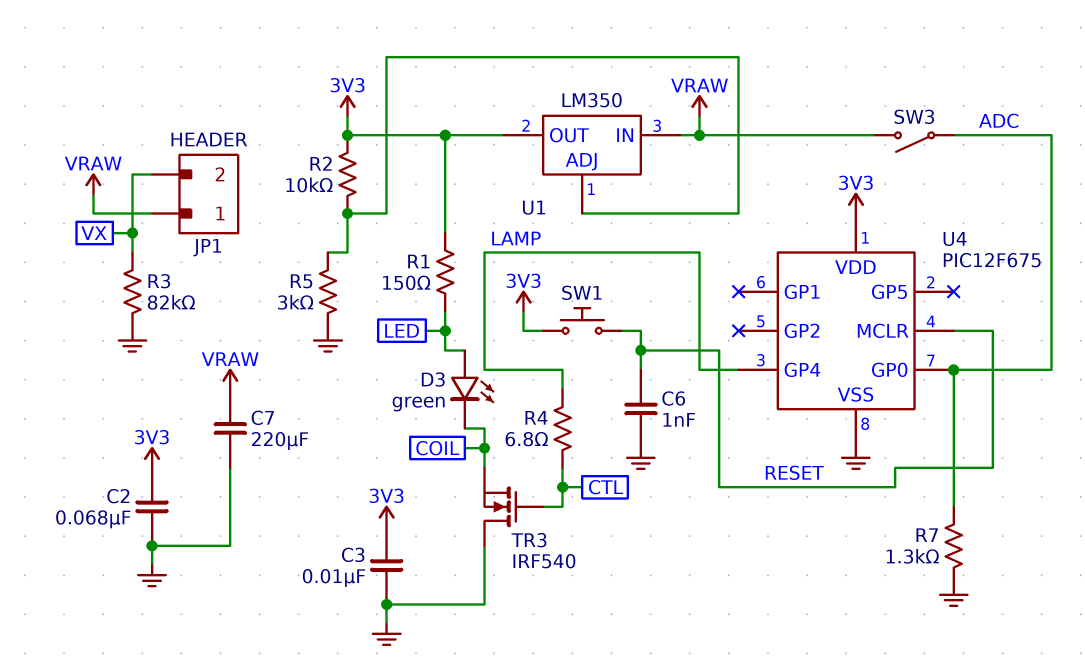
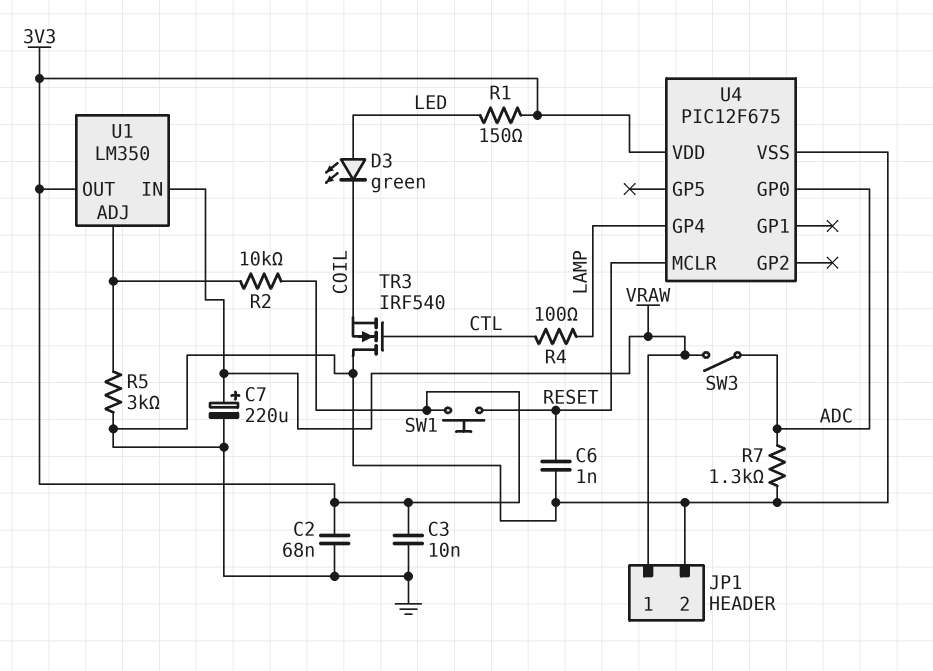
C7: 220uF (GND, VRAW) -> 220uF (plus VRAW, minus GND)
JP1 pin 2: VX -> GND
R3: 82k (GND, VX) -> none
R4: 6.8 (CTL, LAMP) -> 100 (CTL, LAMP)

